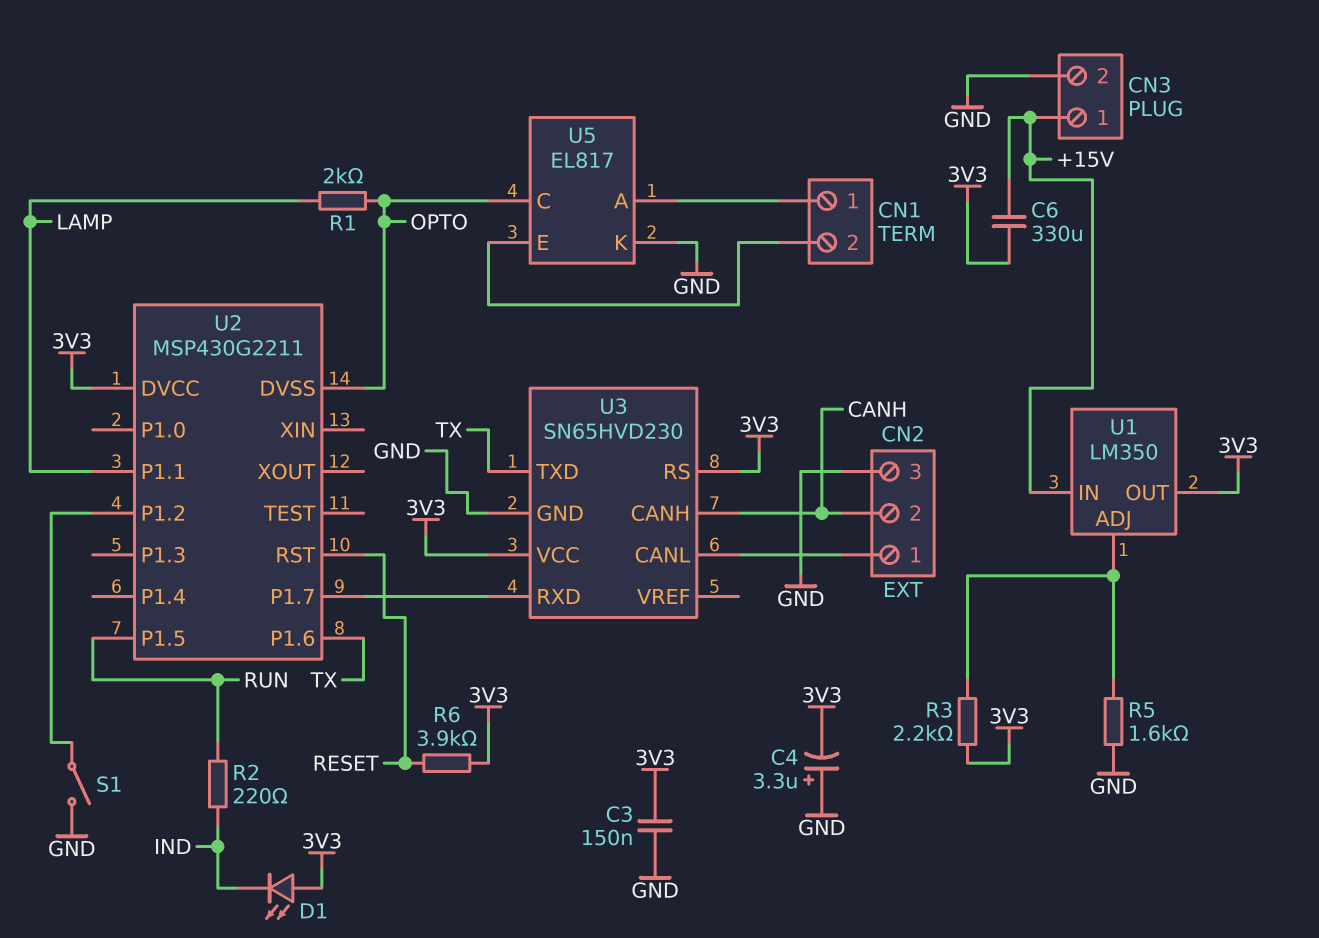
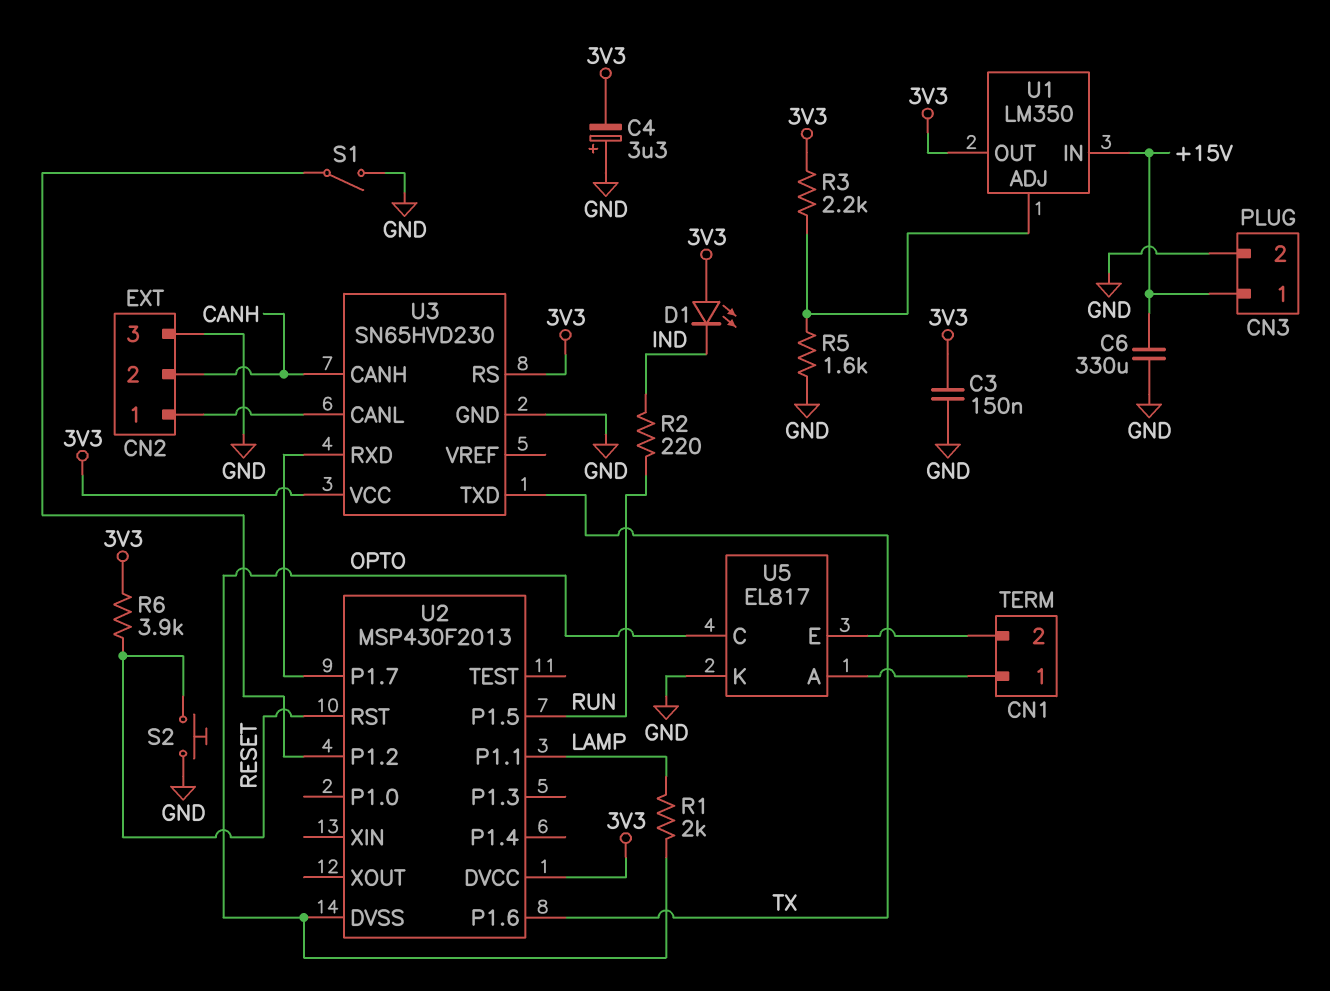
C6: 330uF (+15V, 3V3) -> 330uF (+15V, GND)
S2: none -> button (GND, RESET)
U2: MSP430G2211 -> MSP430F2013

